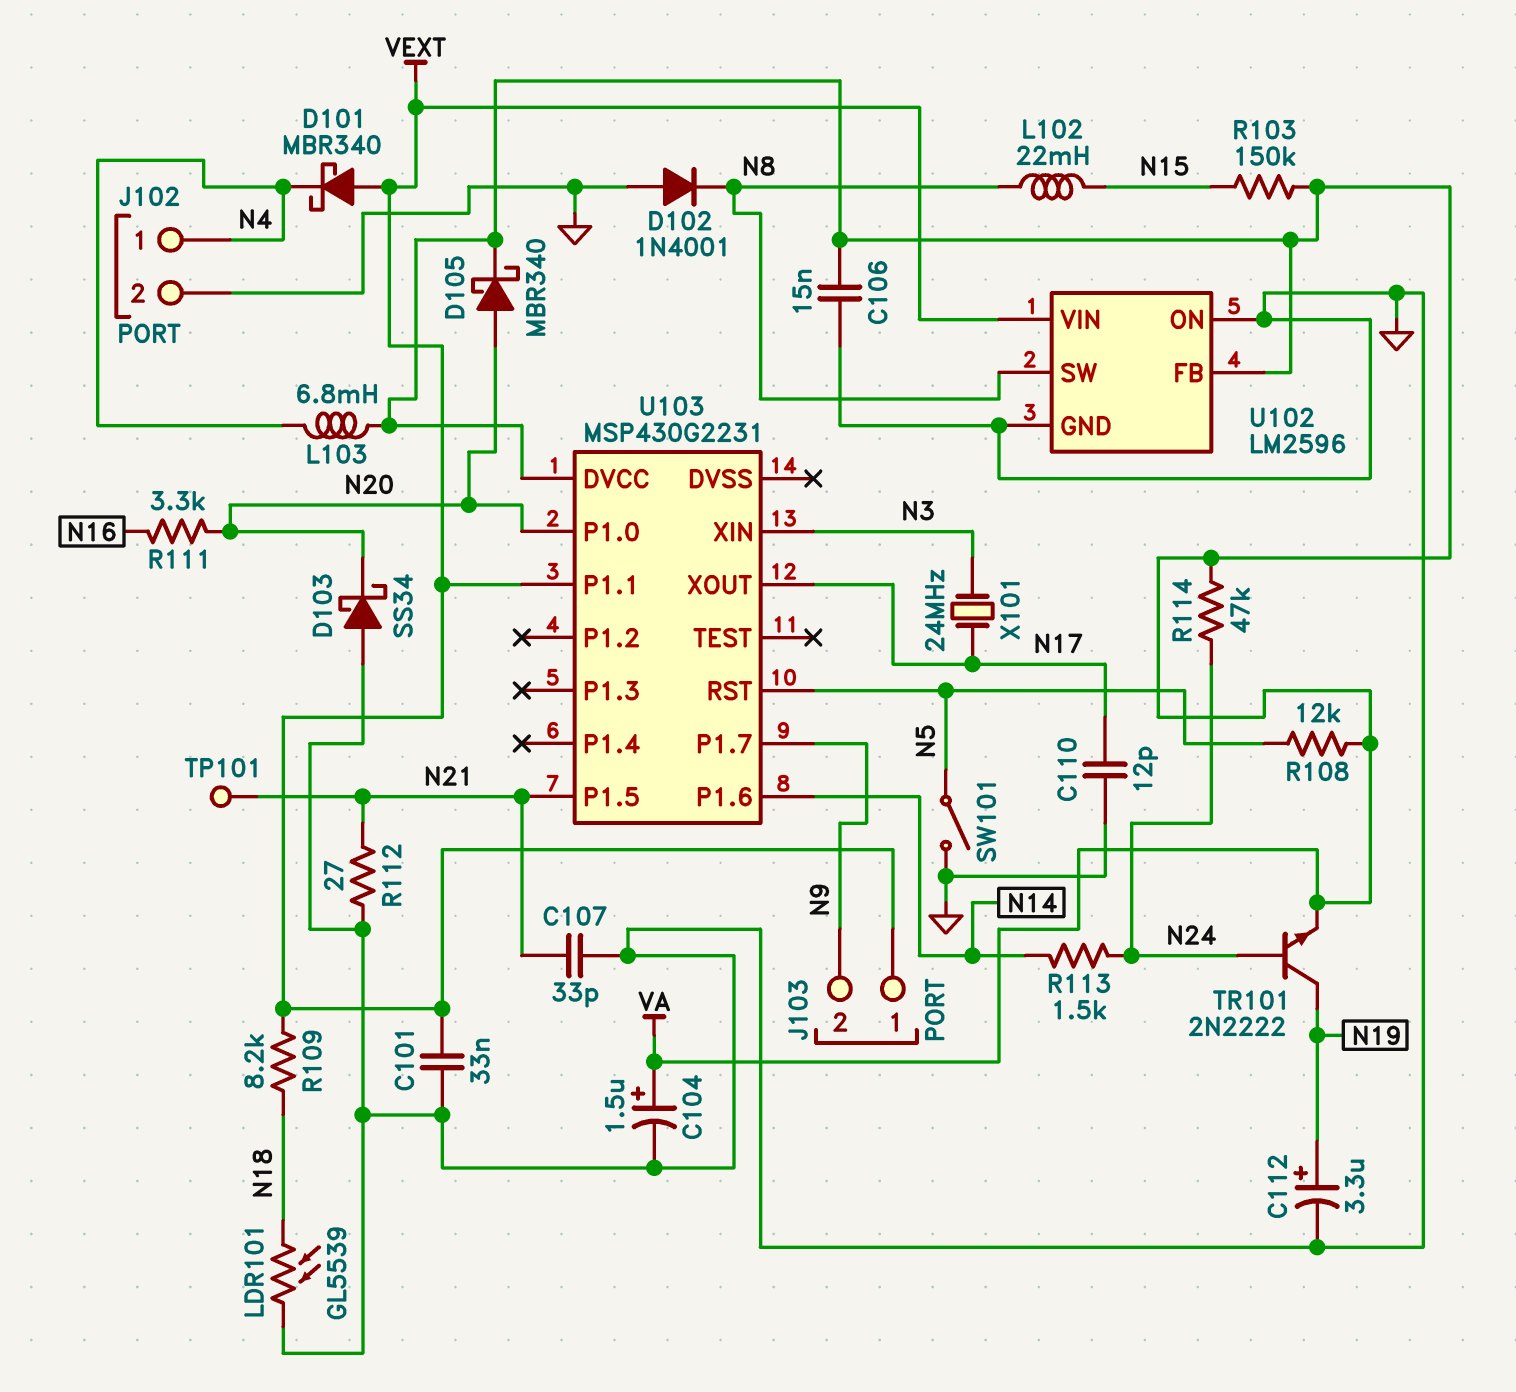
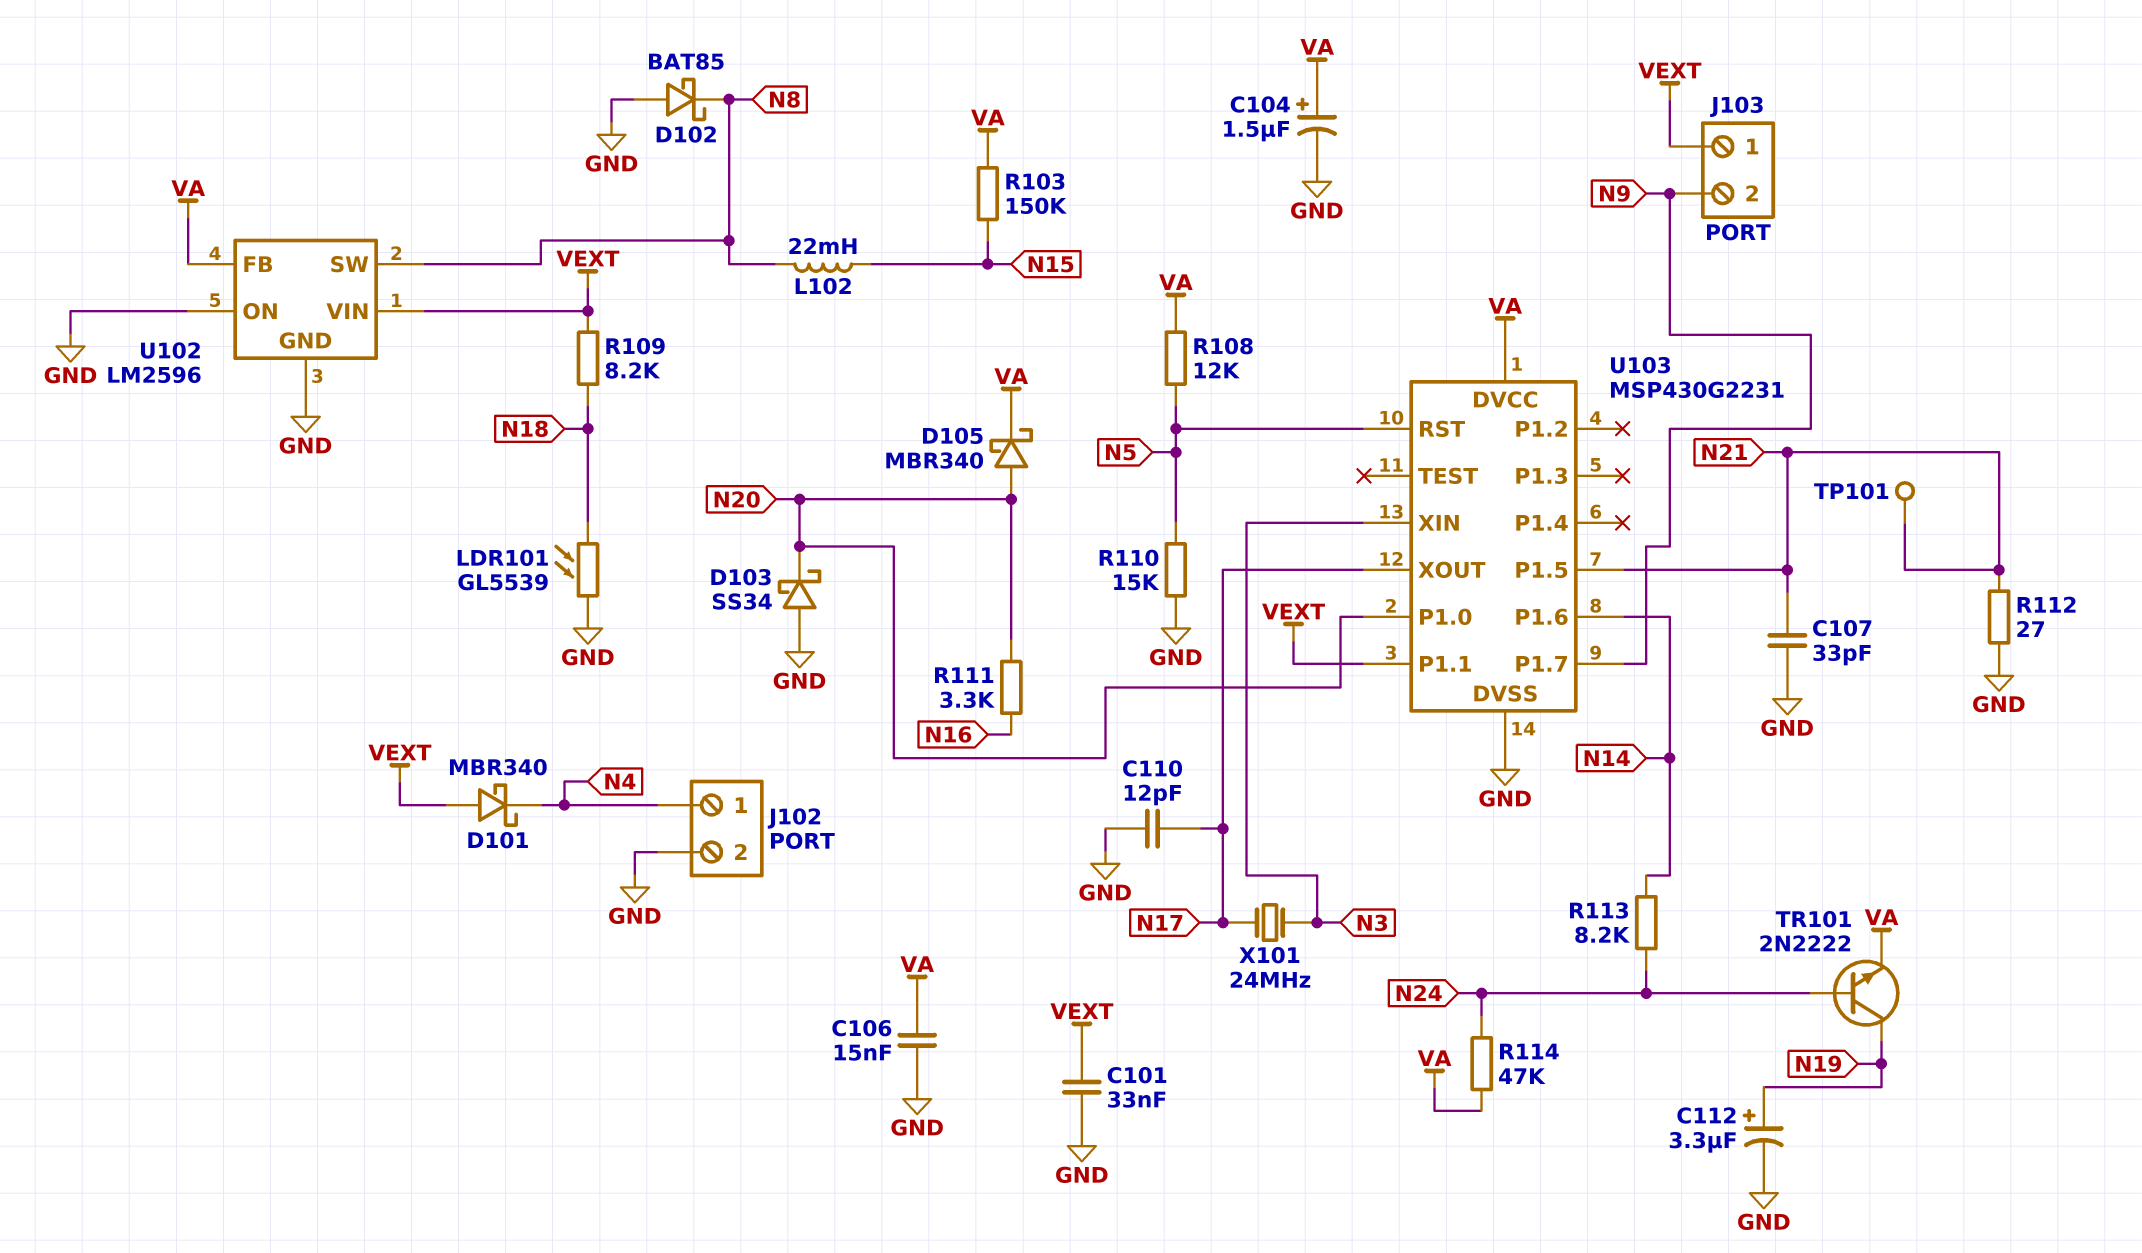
D102: diode 1N4001 (A GND, K N8) -> schottky BAT85 (A GND, K N8)
L103: 6.8mH (N4, VA) -> none
R110: none -> 15k (GND, N5)
R113: 1.5k (N14, N24) -> 8.2k (N14, N24)
SW101: switch (GND, N5) -> none
U103 pin DVSS: none -> GND

